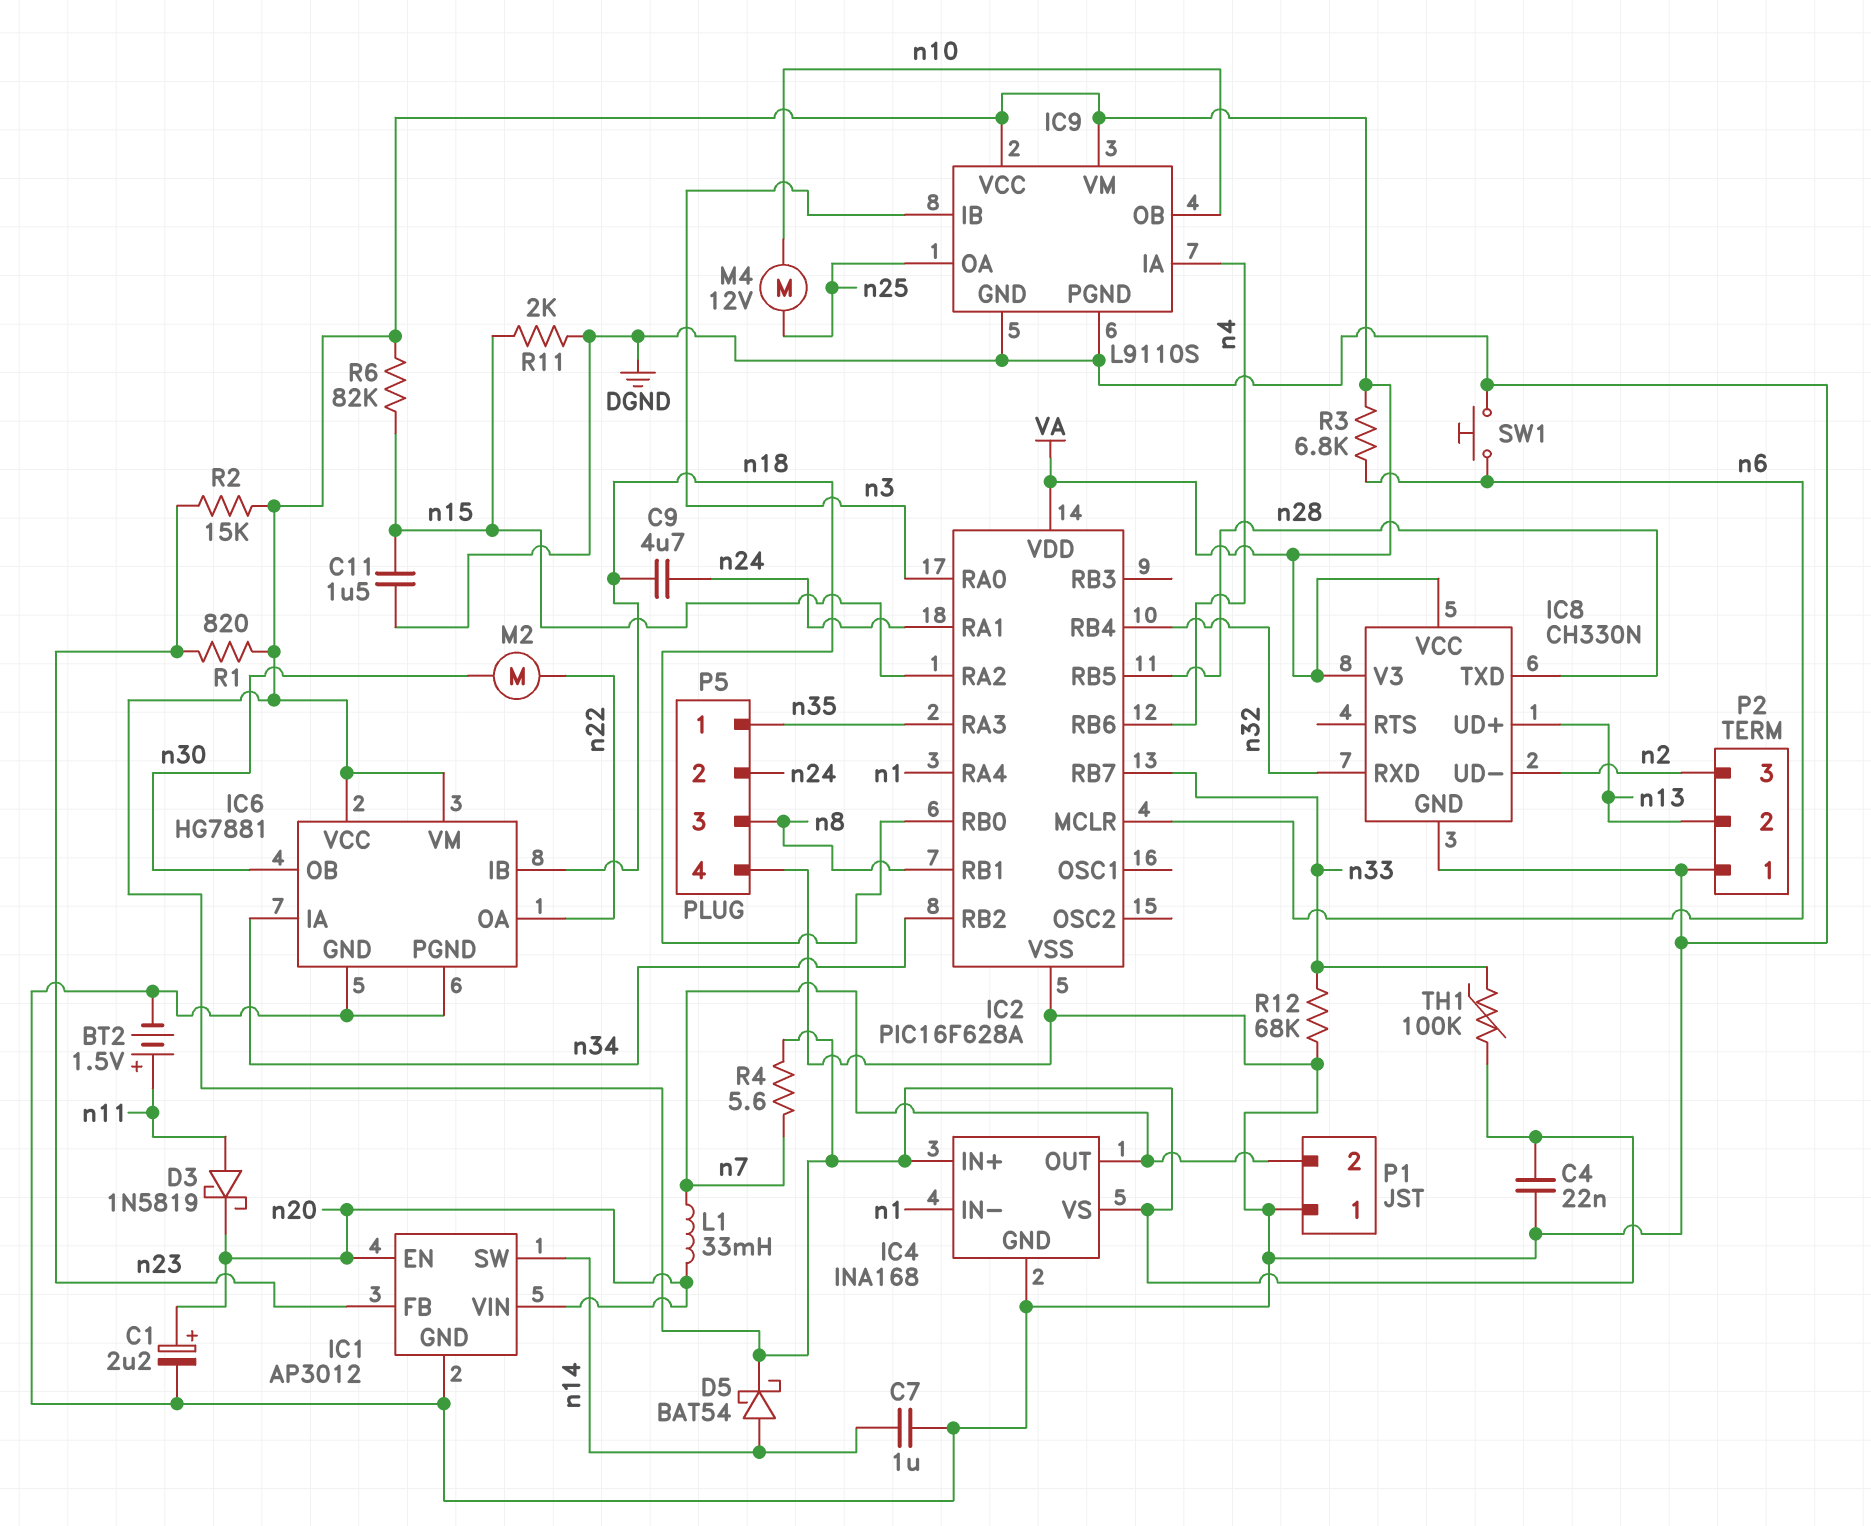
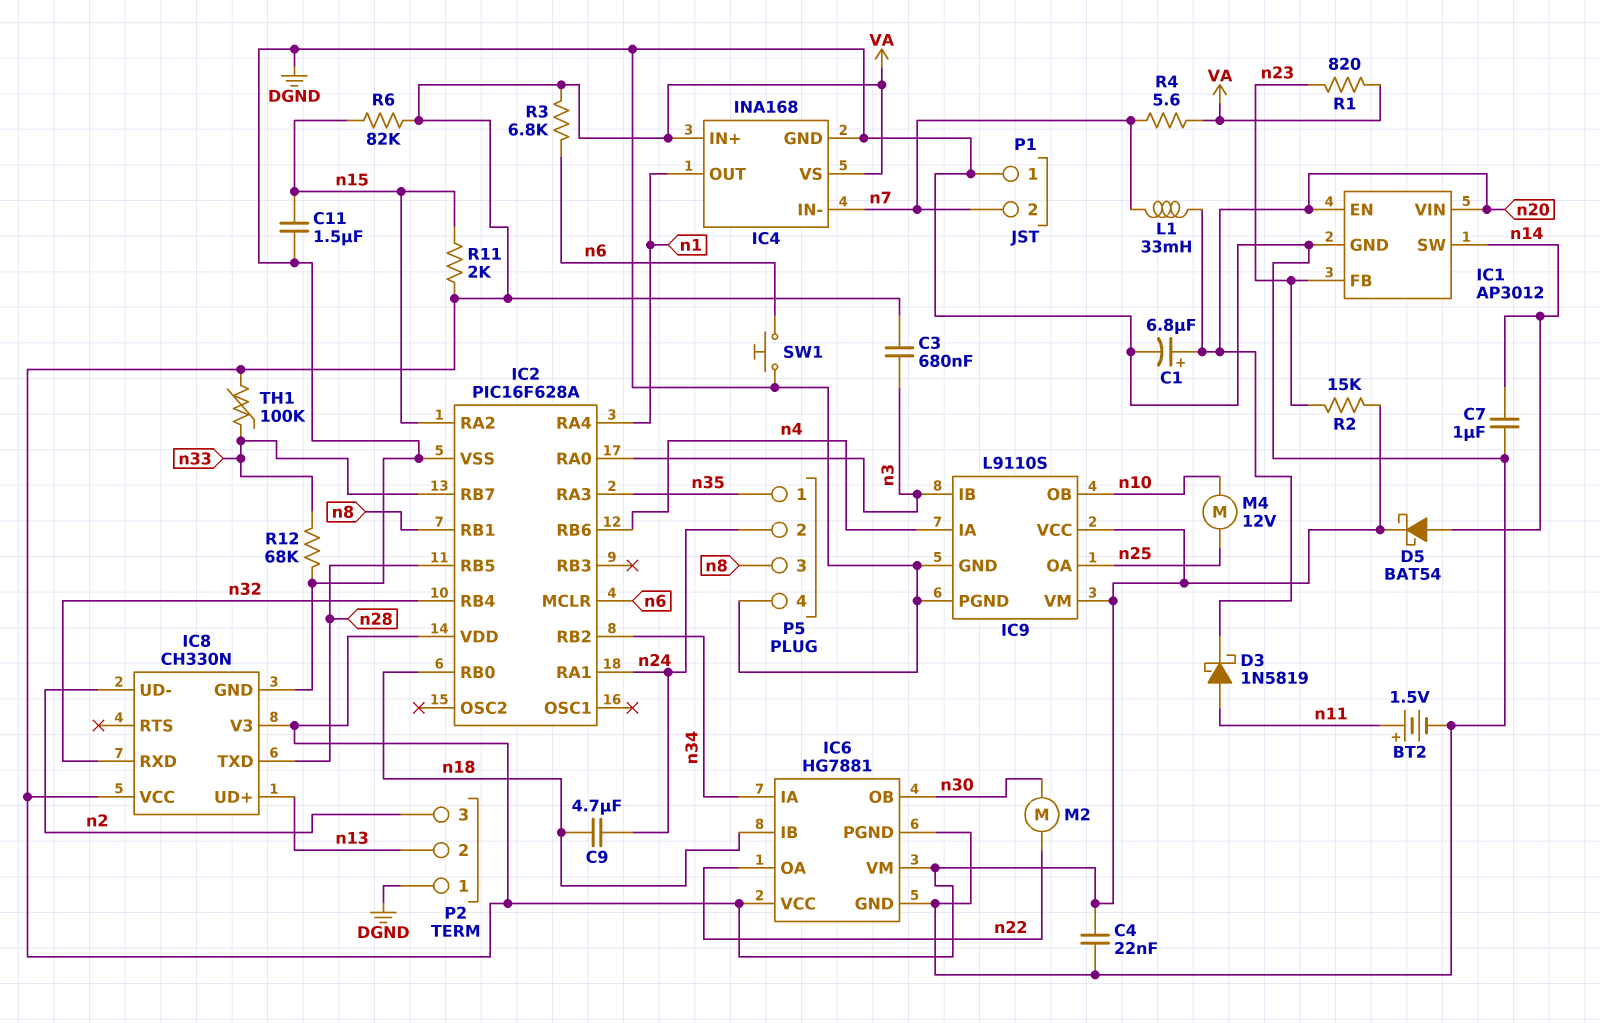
C1: 2.2uF (plus n20, minus DGND) -> 6.8uF (plus n20, minus DGND)
C3: none -> 680nF (VA, n3)
IC4 pin IN-: n1 -> n7
IC4 pin OUT: n7 -> n1
R11: 2k (DGND, n15) -> 2k (VA, n15)

